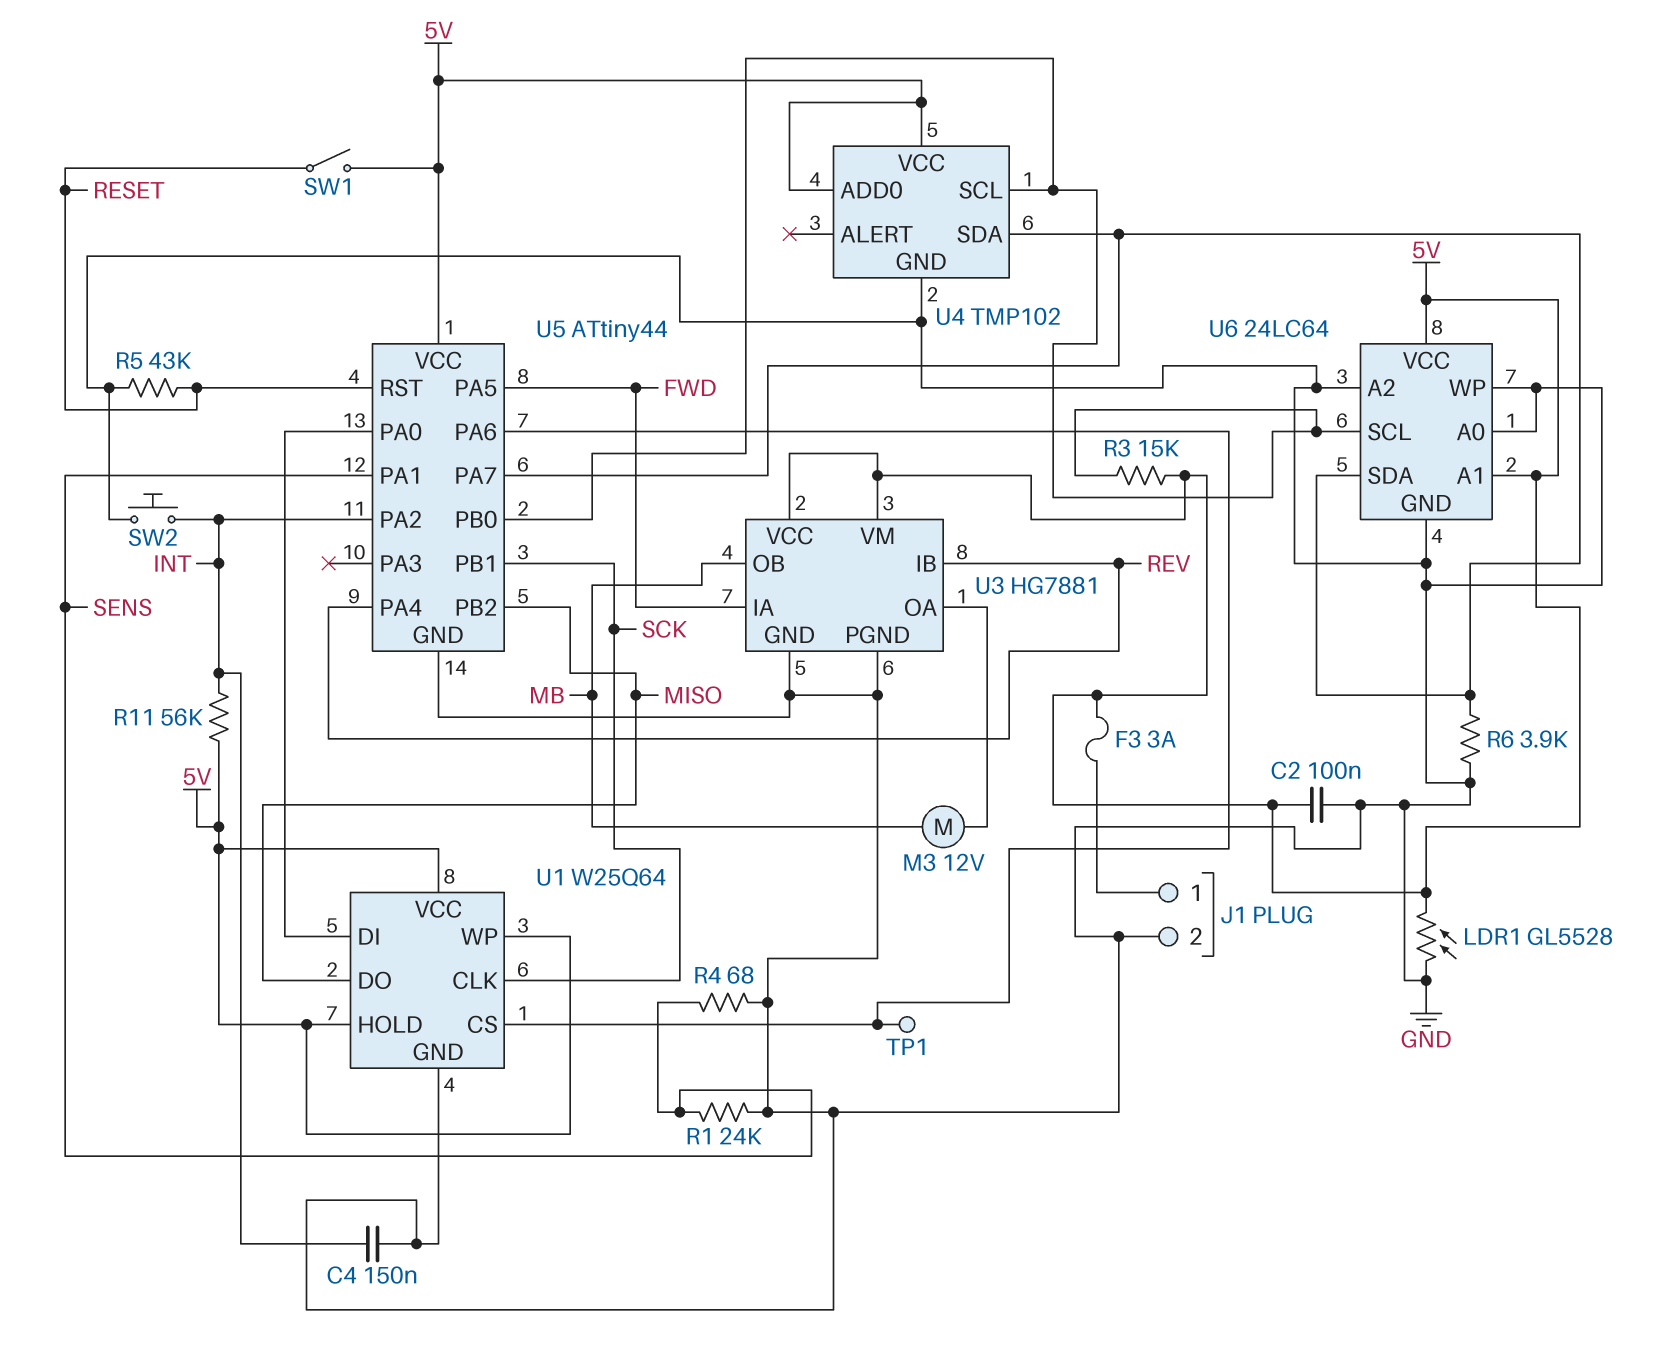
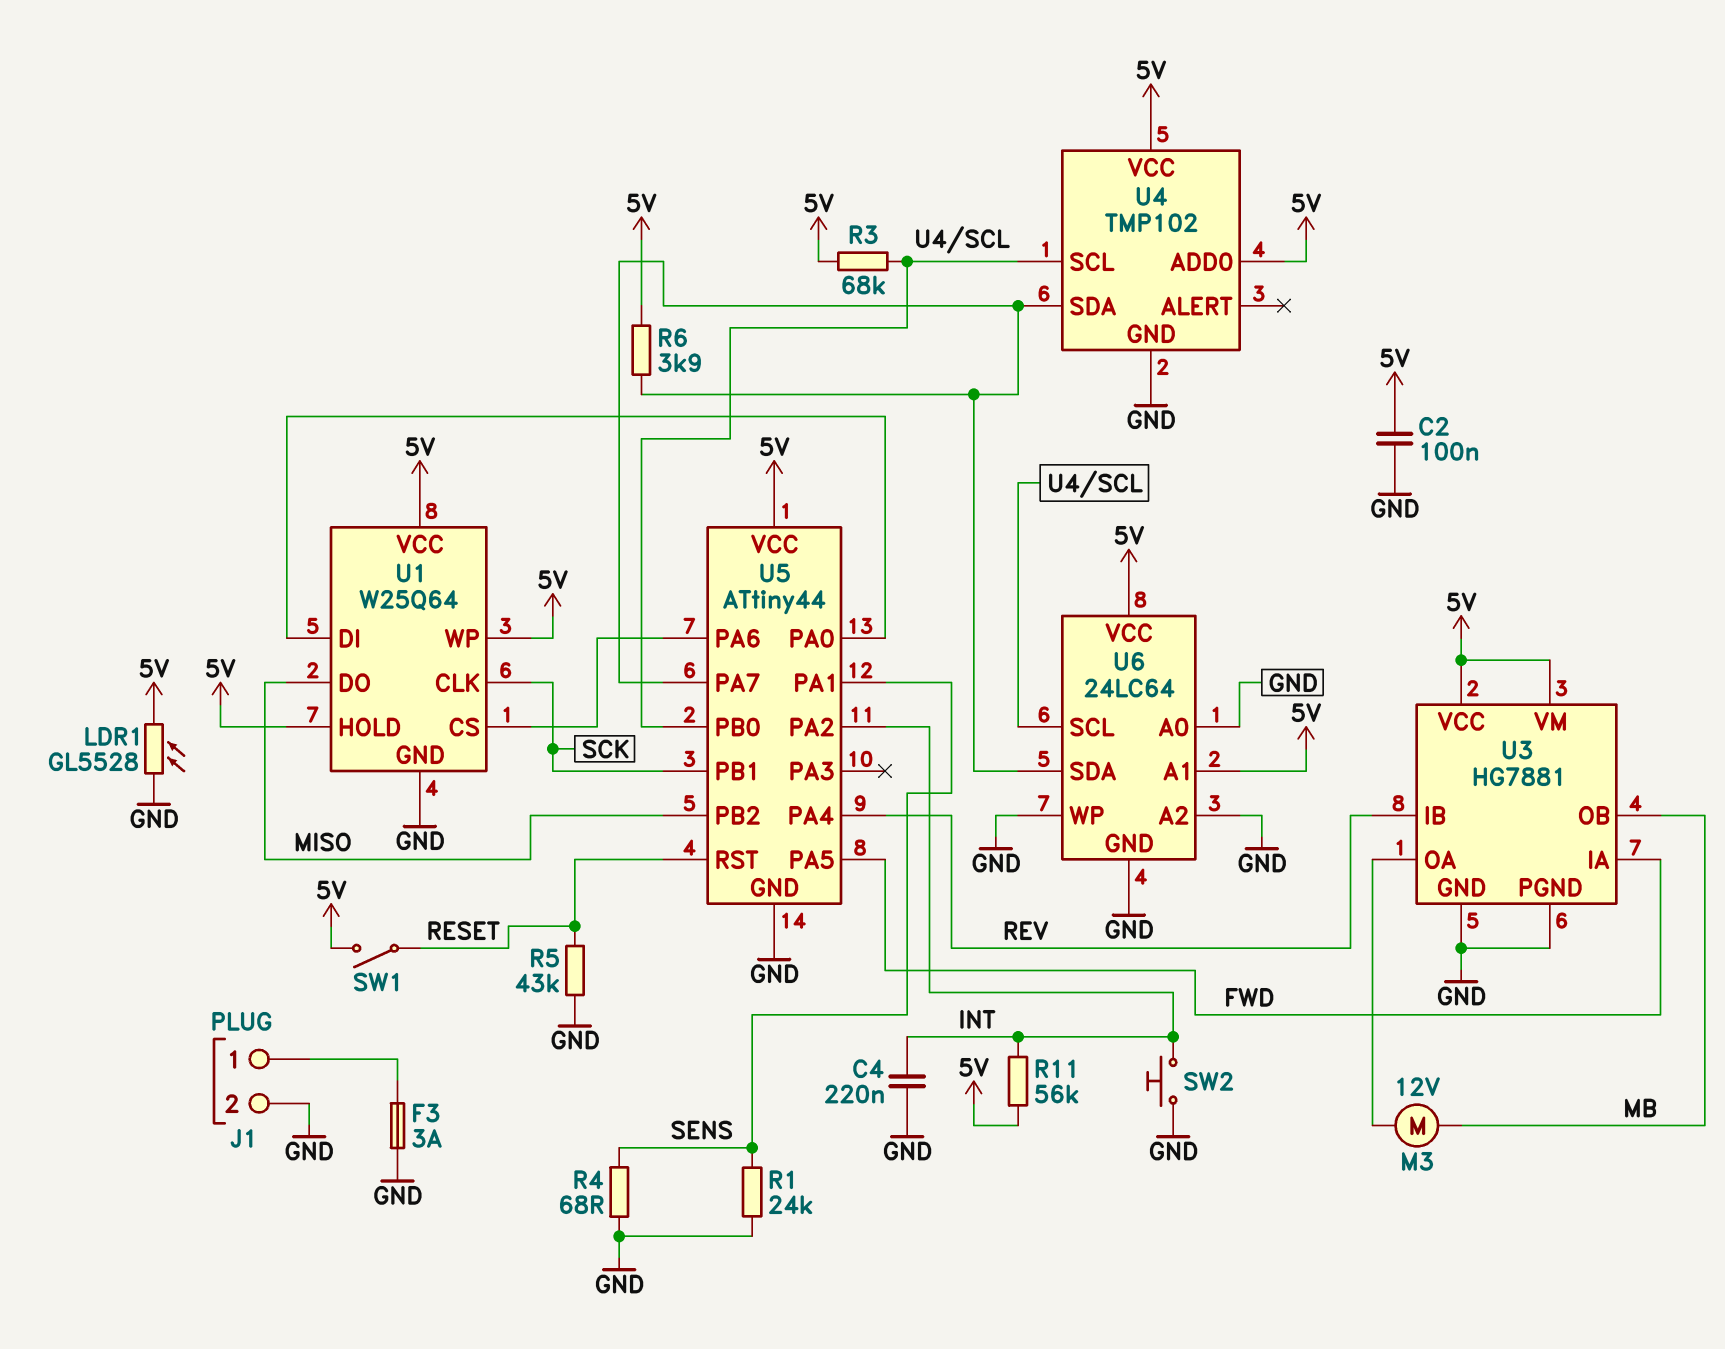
C4: 150nF (GND, INT) -> 220nF (GND, INT)
F3: 3A (5V, J1/1) -> 3A (GND, J1/1)
R3: 15k (5V, U4/SCL) -> 68k (5V, U4/SCL)
R6: 3.9k (GND, U4/SDA) -> 3.9k (5V, U4/SDA)
TP1: test point (U1/CS) -> none

